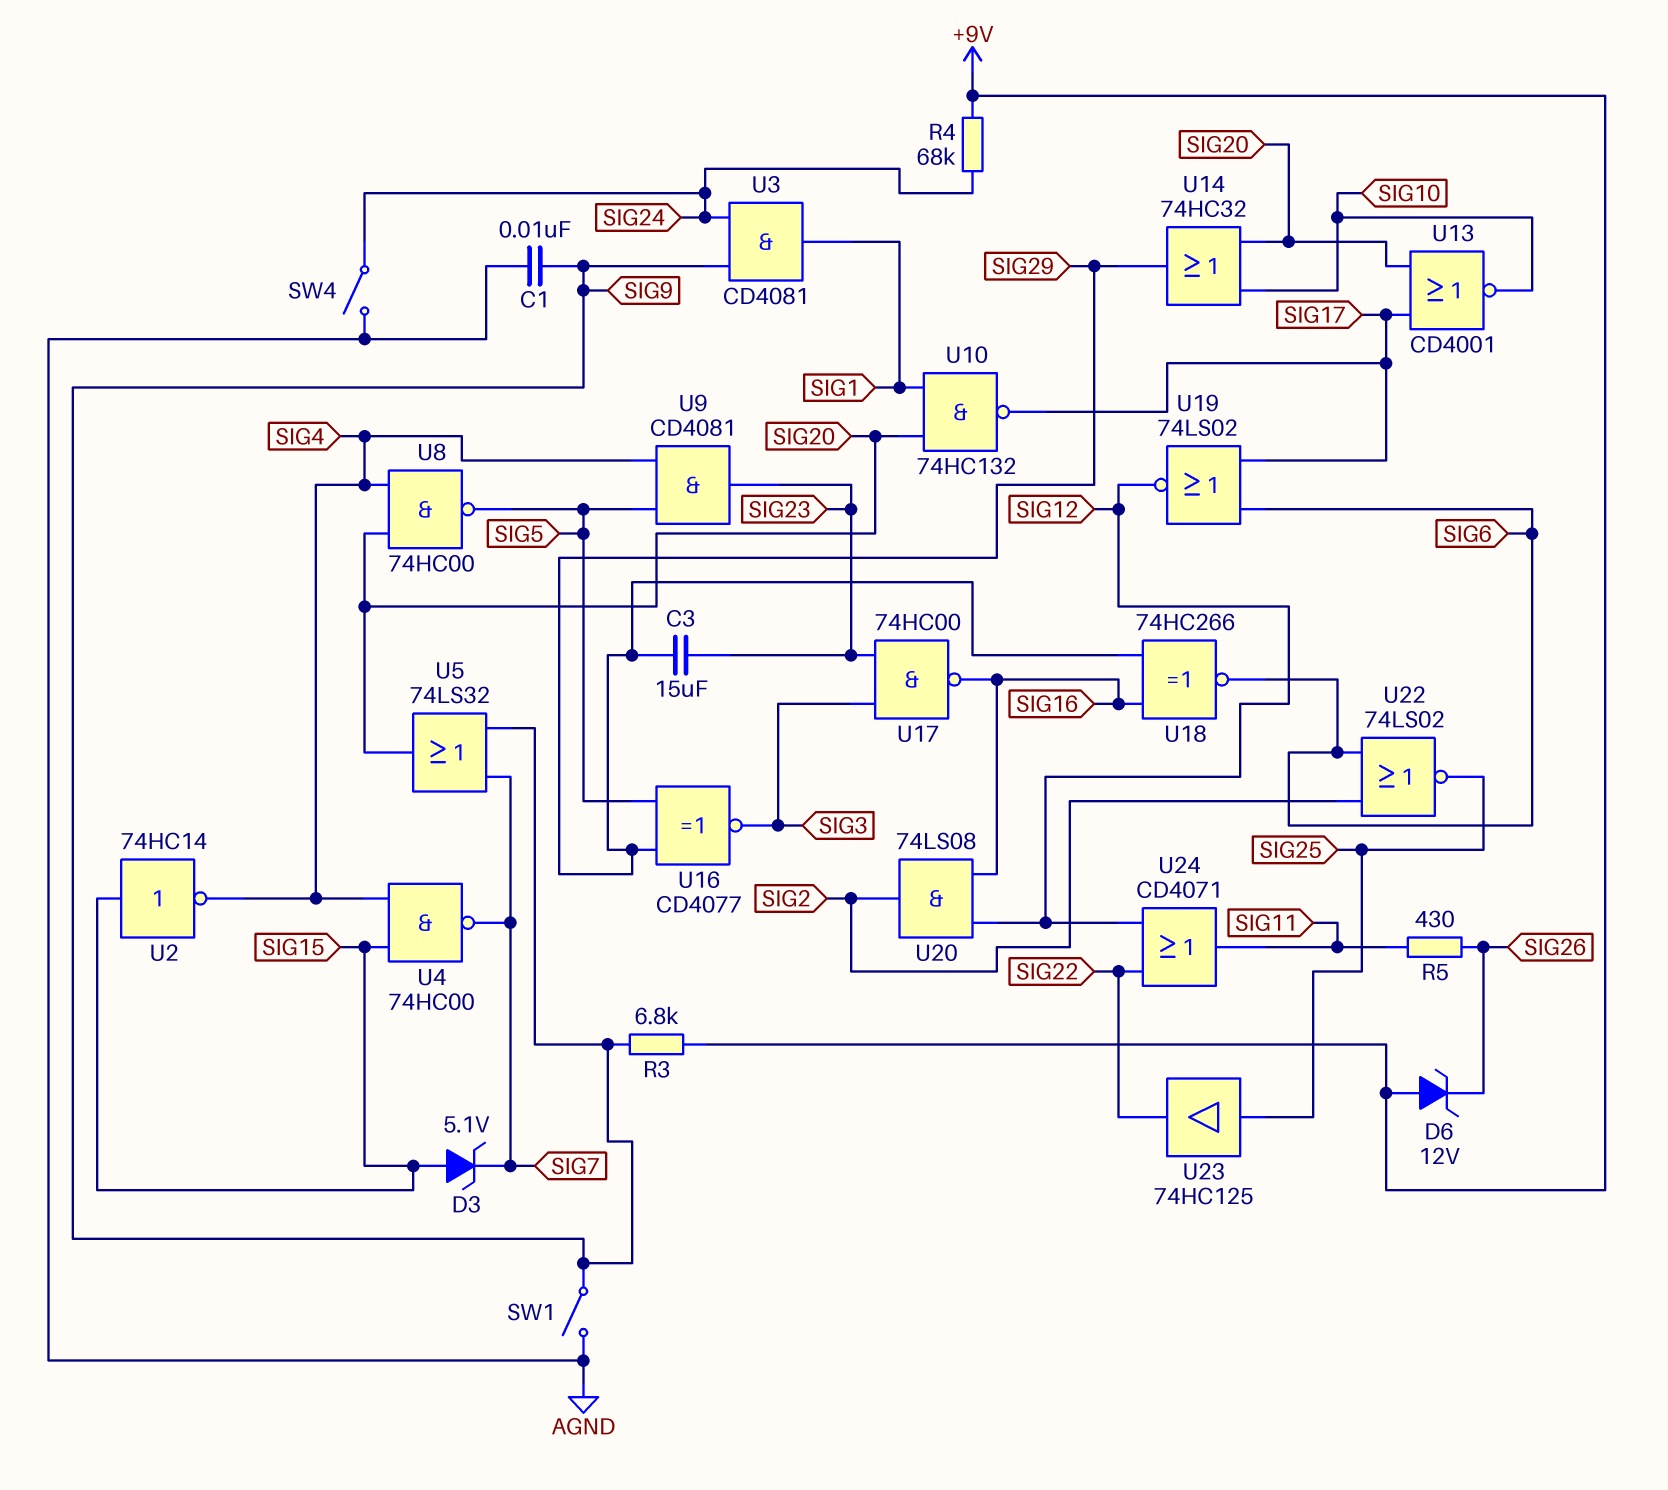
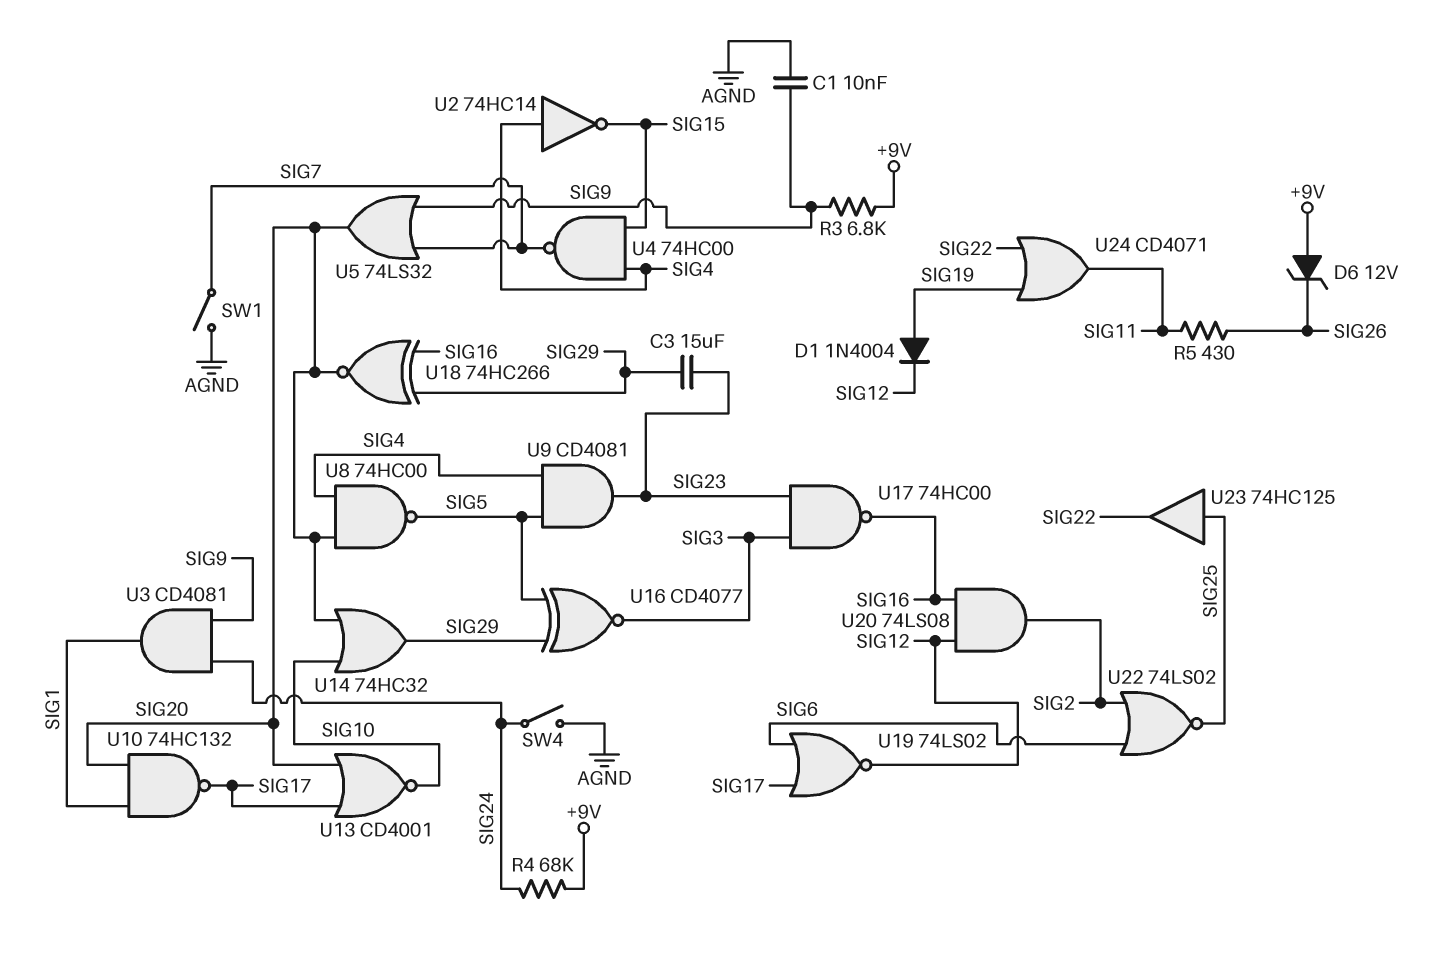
D1: none -> diode 1N4004 (A SIG19, K SIG12)
D3: zener 5.1V (A SIG15, K SIG7) -> none
SW1: switch (AGND, SIG9) -> switch (AGND, SIG7)
U2: NOT 74HC14 (in SIG15, out SIG4) -> NOT 74HC14 (in SIG4, out SIG15)
U18: XNOR 74HC266 (in SIG16, in SIG29, out SIG6) -> XNOR 74HC266 (in SIG16, in SIG29, out SIG20)
U24: OR CD4071 (in SIG12, in SIG22, out SIG11) -> OR CD4071 (in SIG19, in SIG22, out SIG11)

